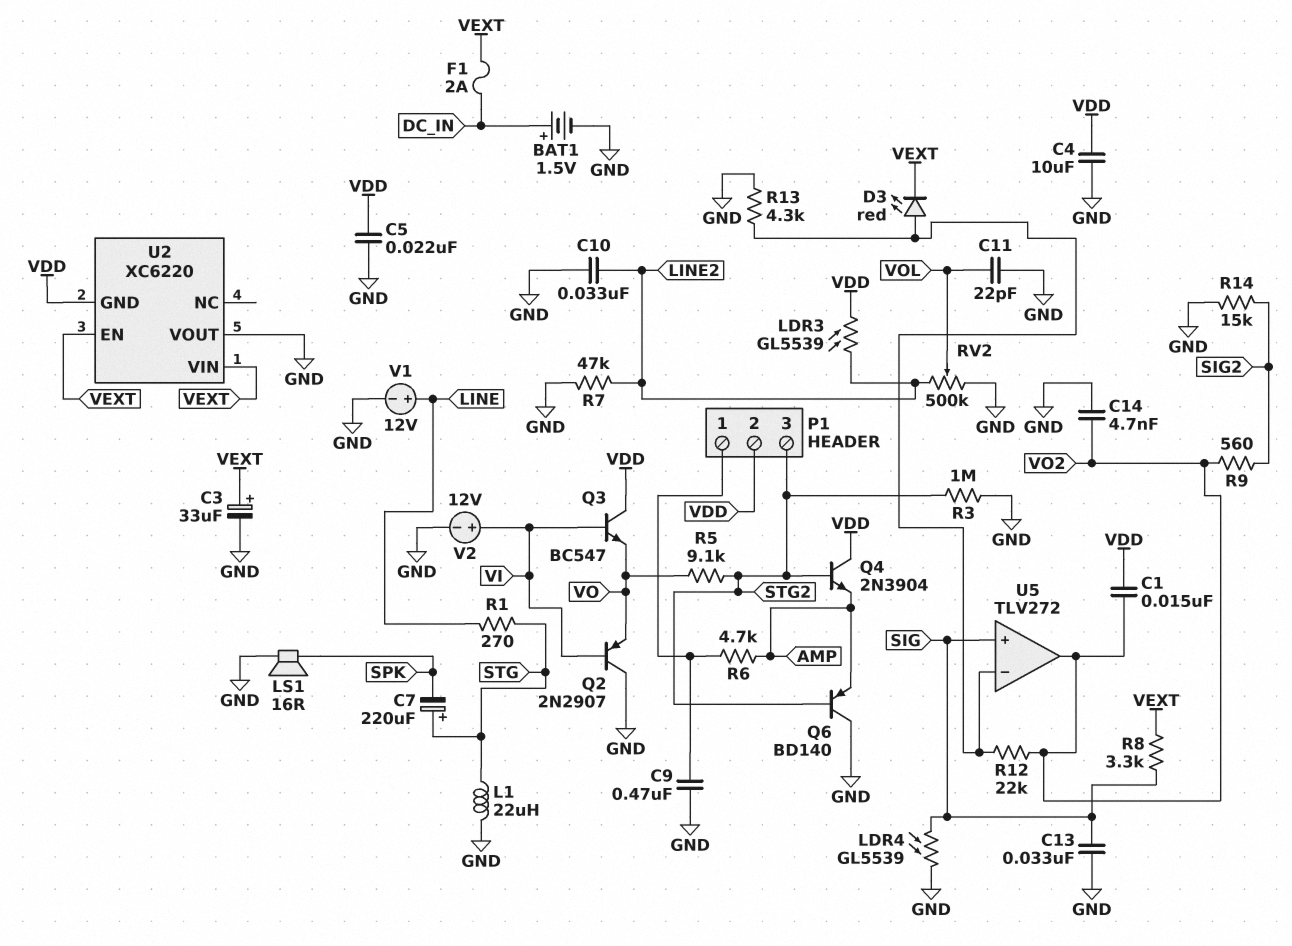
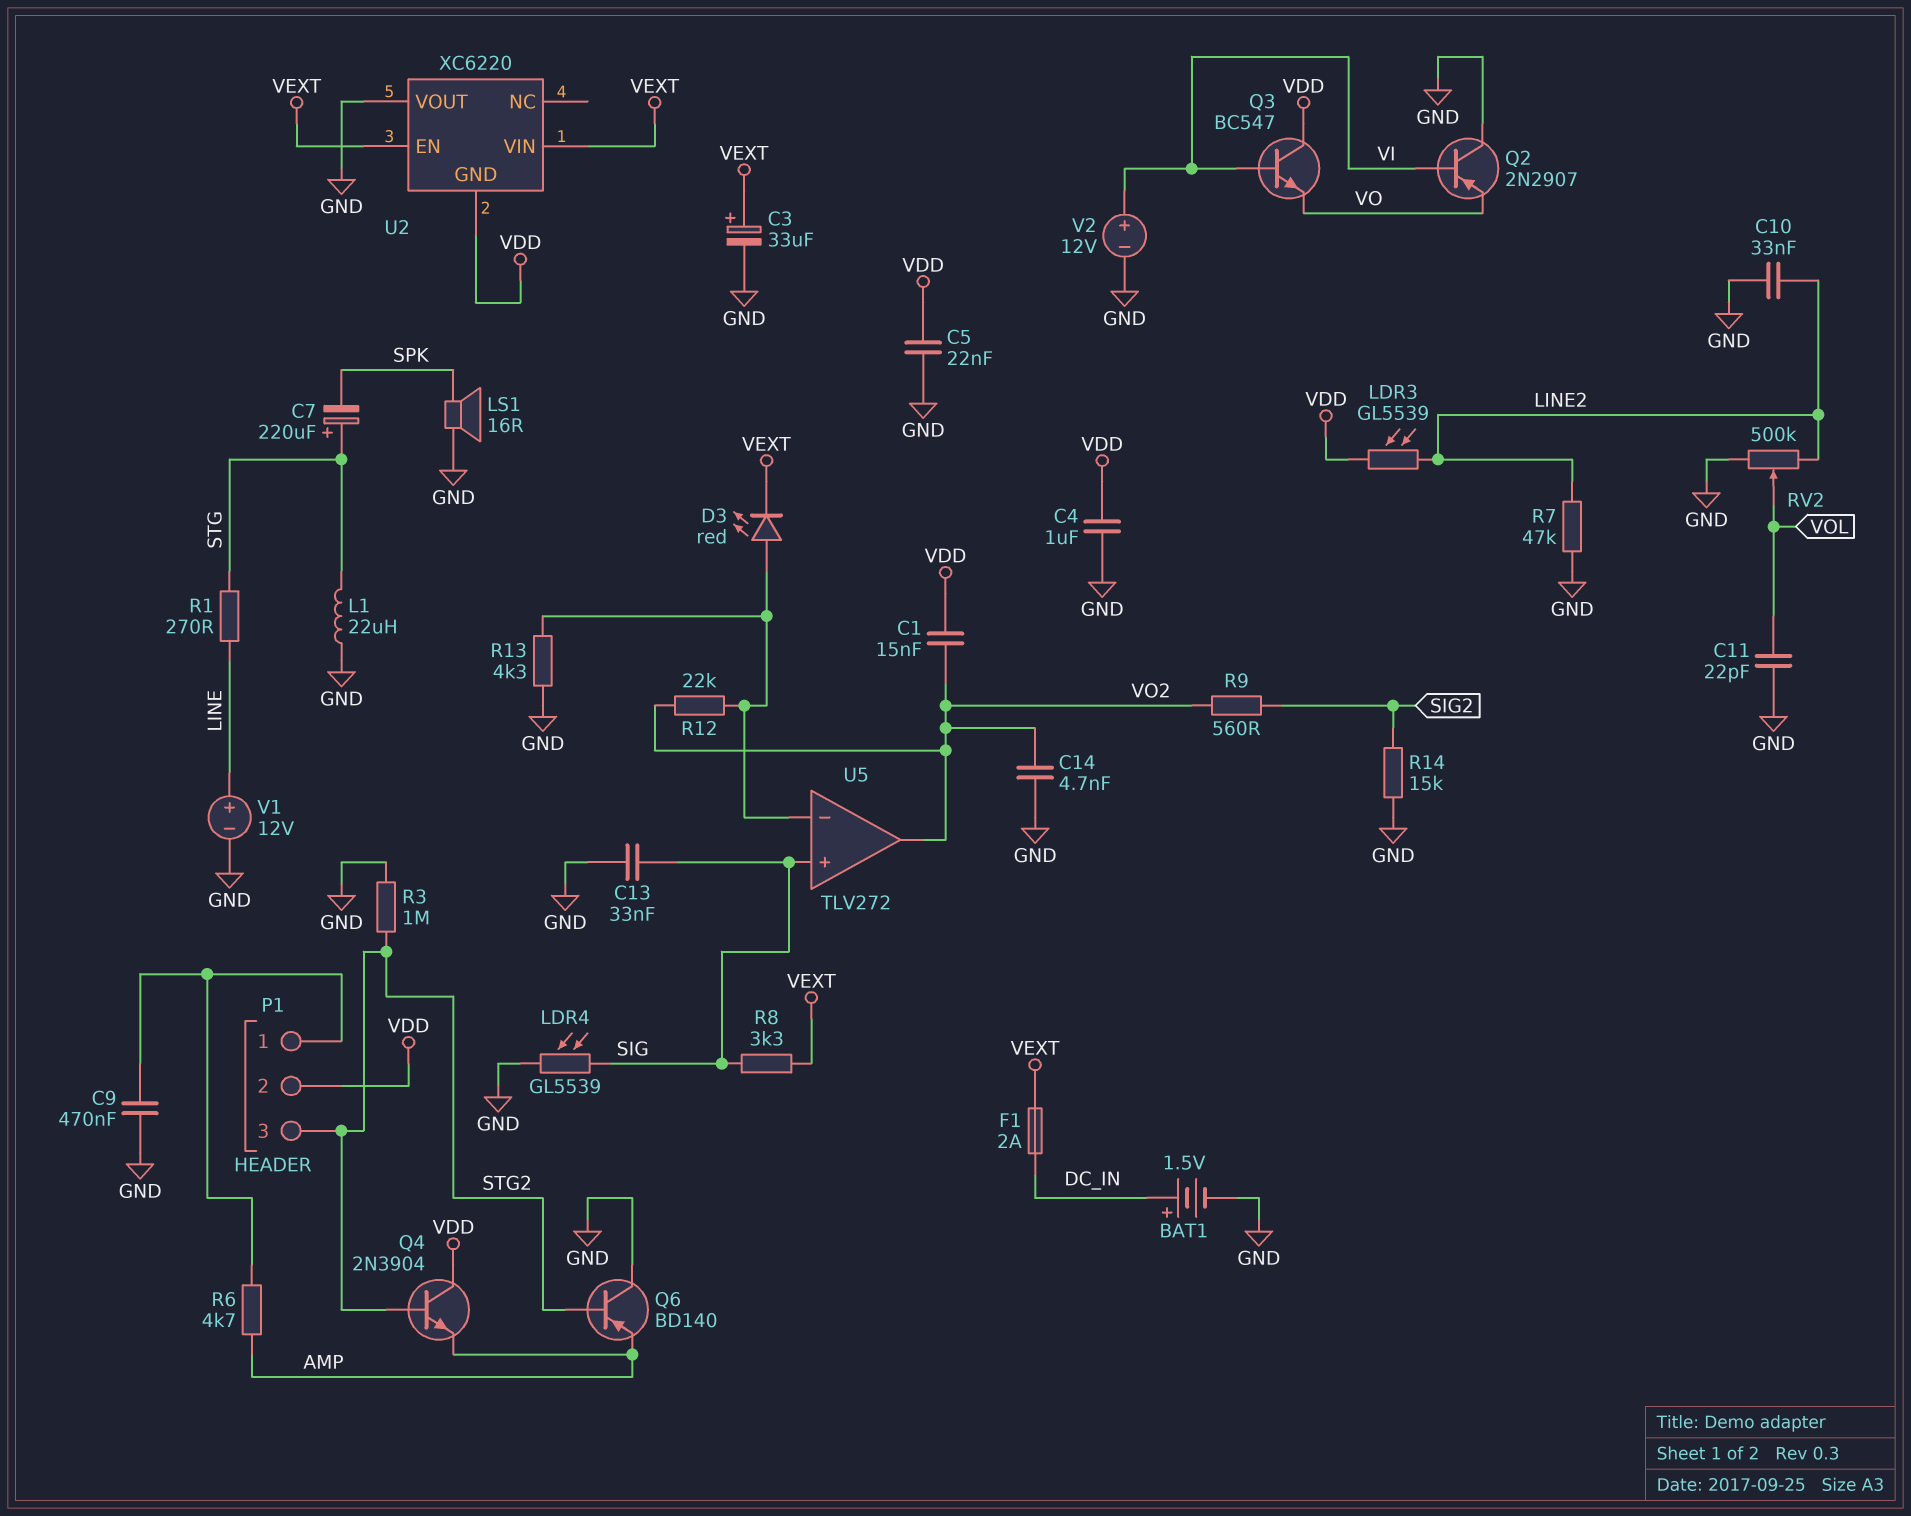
C4: 10uF (GND, VDD) -> 1uF (GND, VDD)
R5: 9.1k (STG2, VO) -> none

